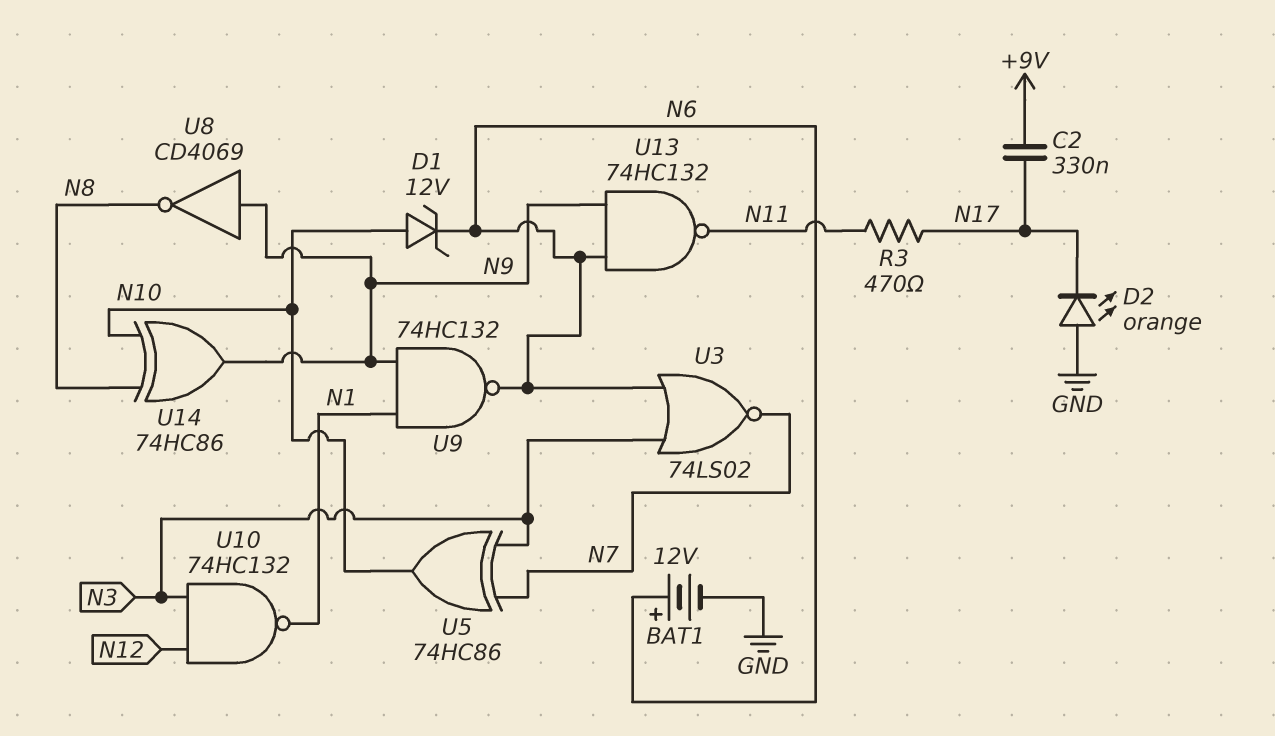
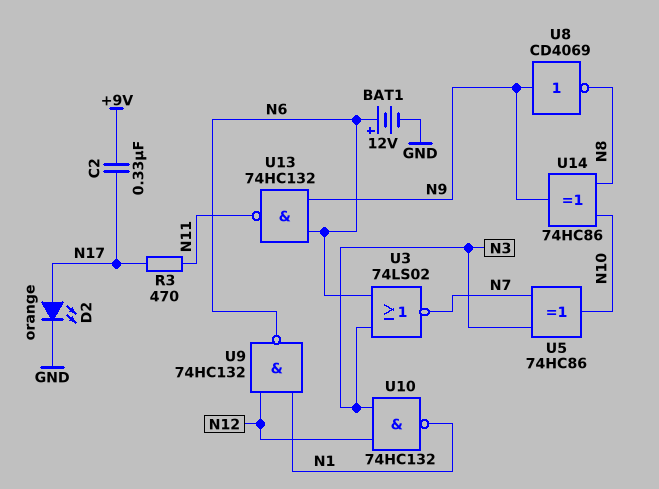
D1: zener 12V (A N10, K N6) -> none
D2: LED orange (A GND, K N17) -> LED orange (A N17, K GND)
U9: NAND 74HC132 (in N1, in N9, out N6) -> NAND 74HC132 (in N1, in N12, out N6)

